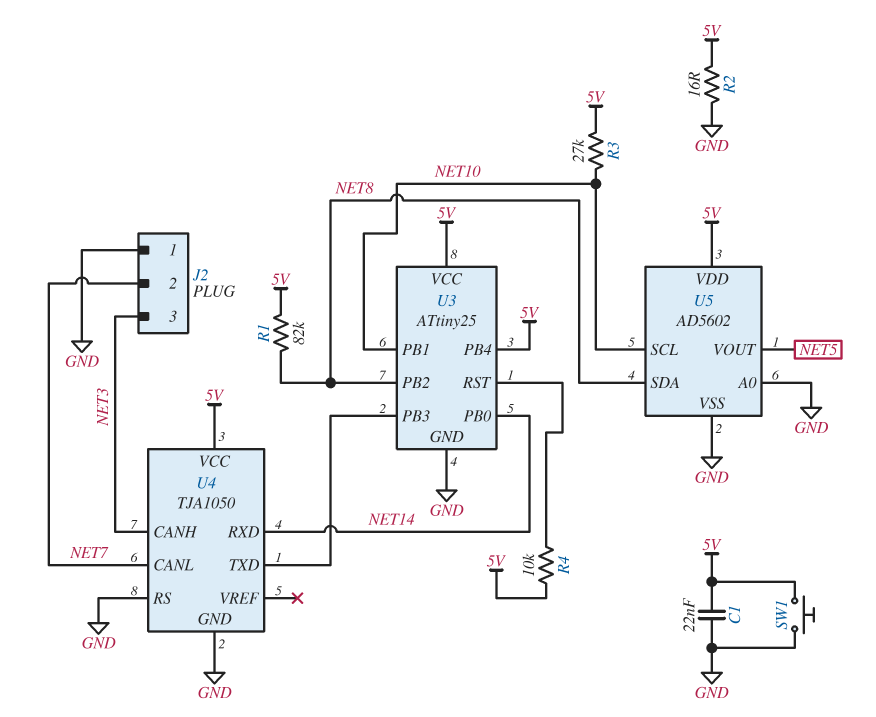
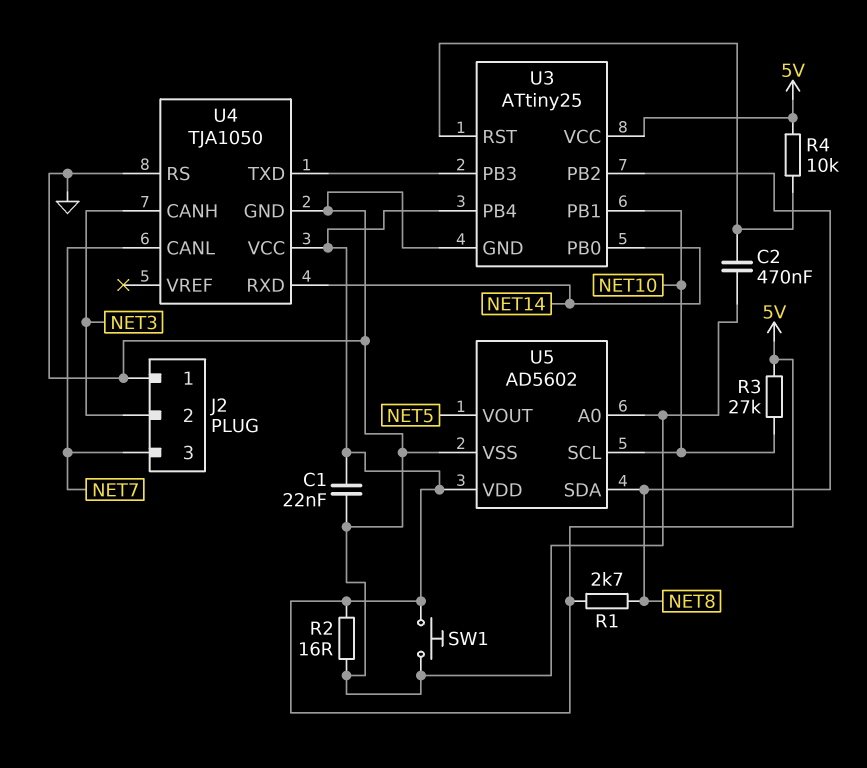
C2: none -> 470nF (GND, U3/RST)
J2 pin 2: NET7 -> NET3
J2 pin 3: NET3 -> NET7
R1: 82k (5V, NET8) -> 2.7k (5V, NET8)

